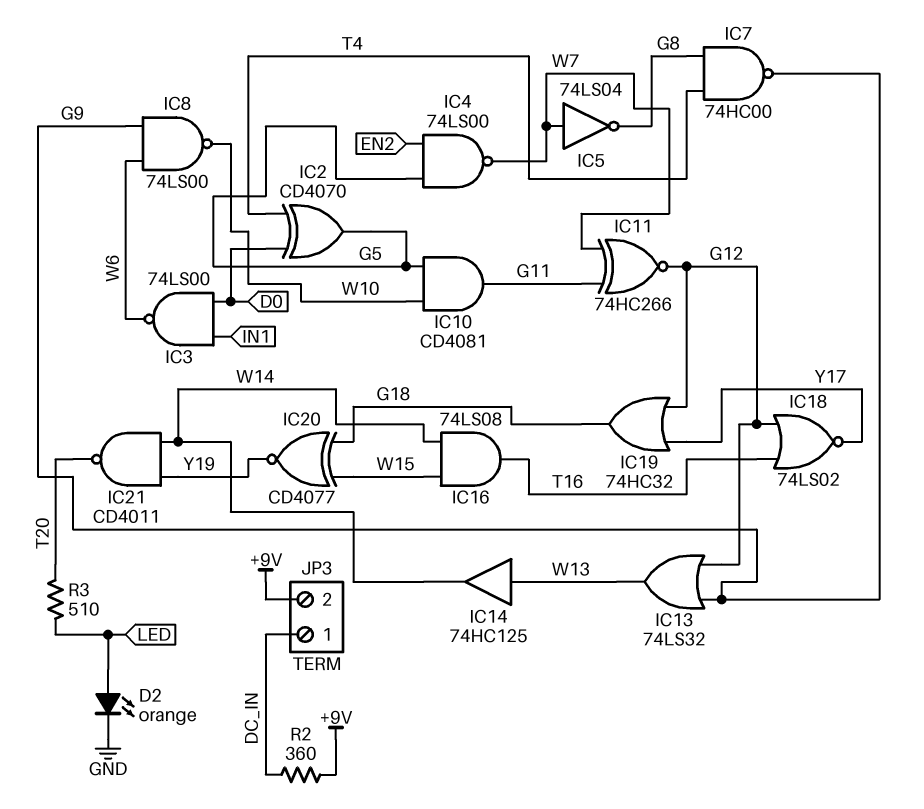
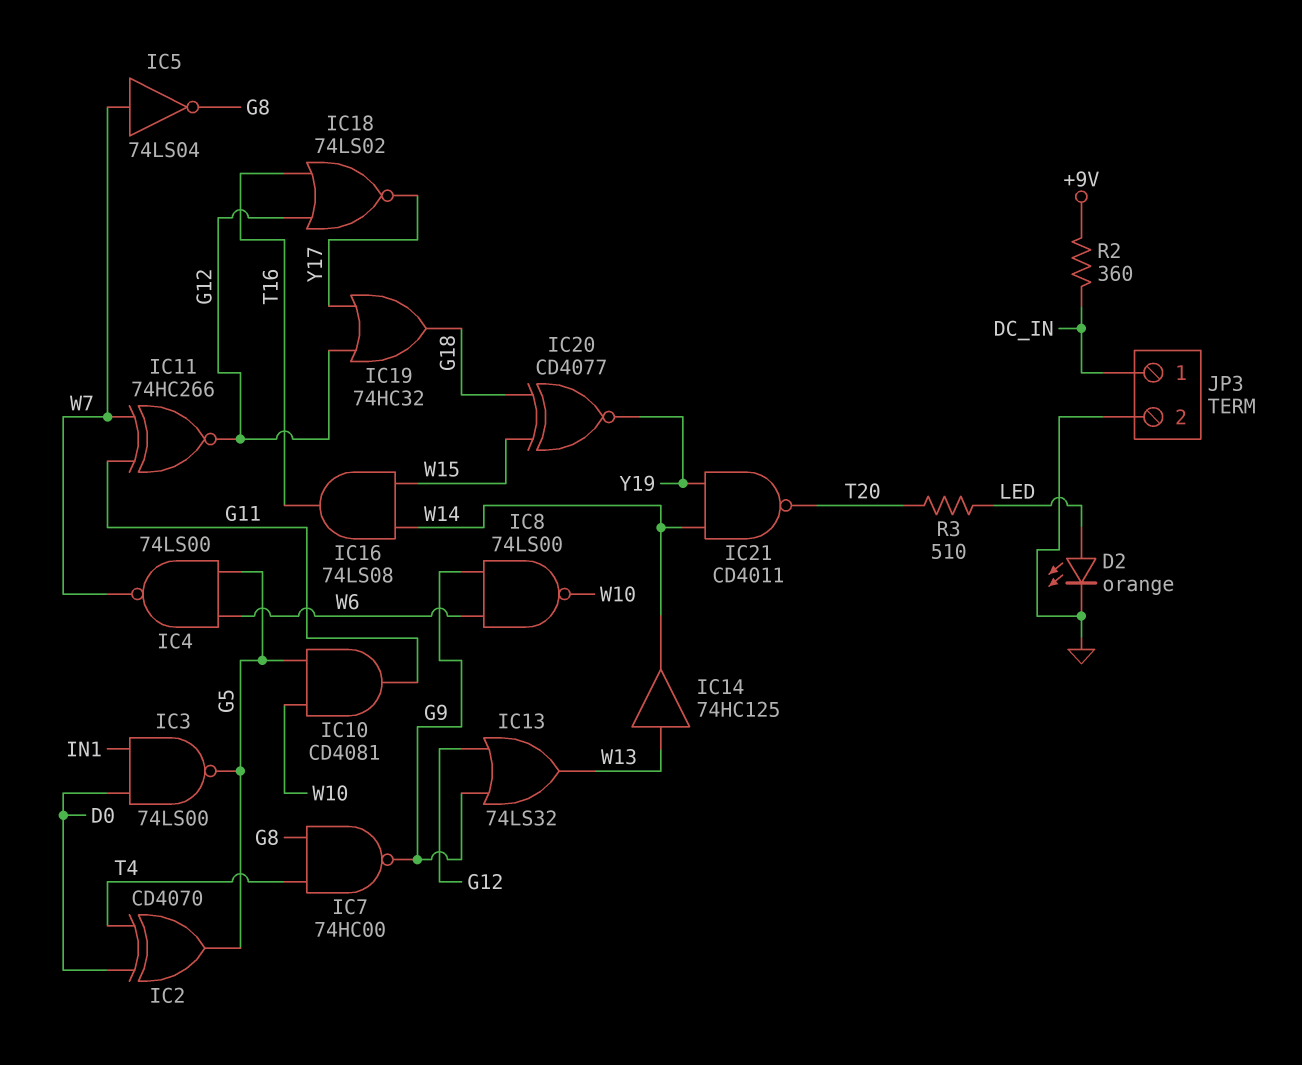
IC3: NAND 74LS00 (in D0, in IN1, out W6) -> NAND 74LS00 (in D0, in IN1, out G5)
IC4: NAND 74LS00 (in EN2, in G5, out W7) -> NAND 74LS00 (in G5, in W6, out W7)
JP3 pin 2: +9V -> GND

